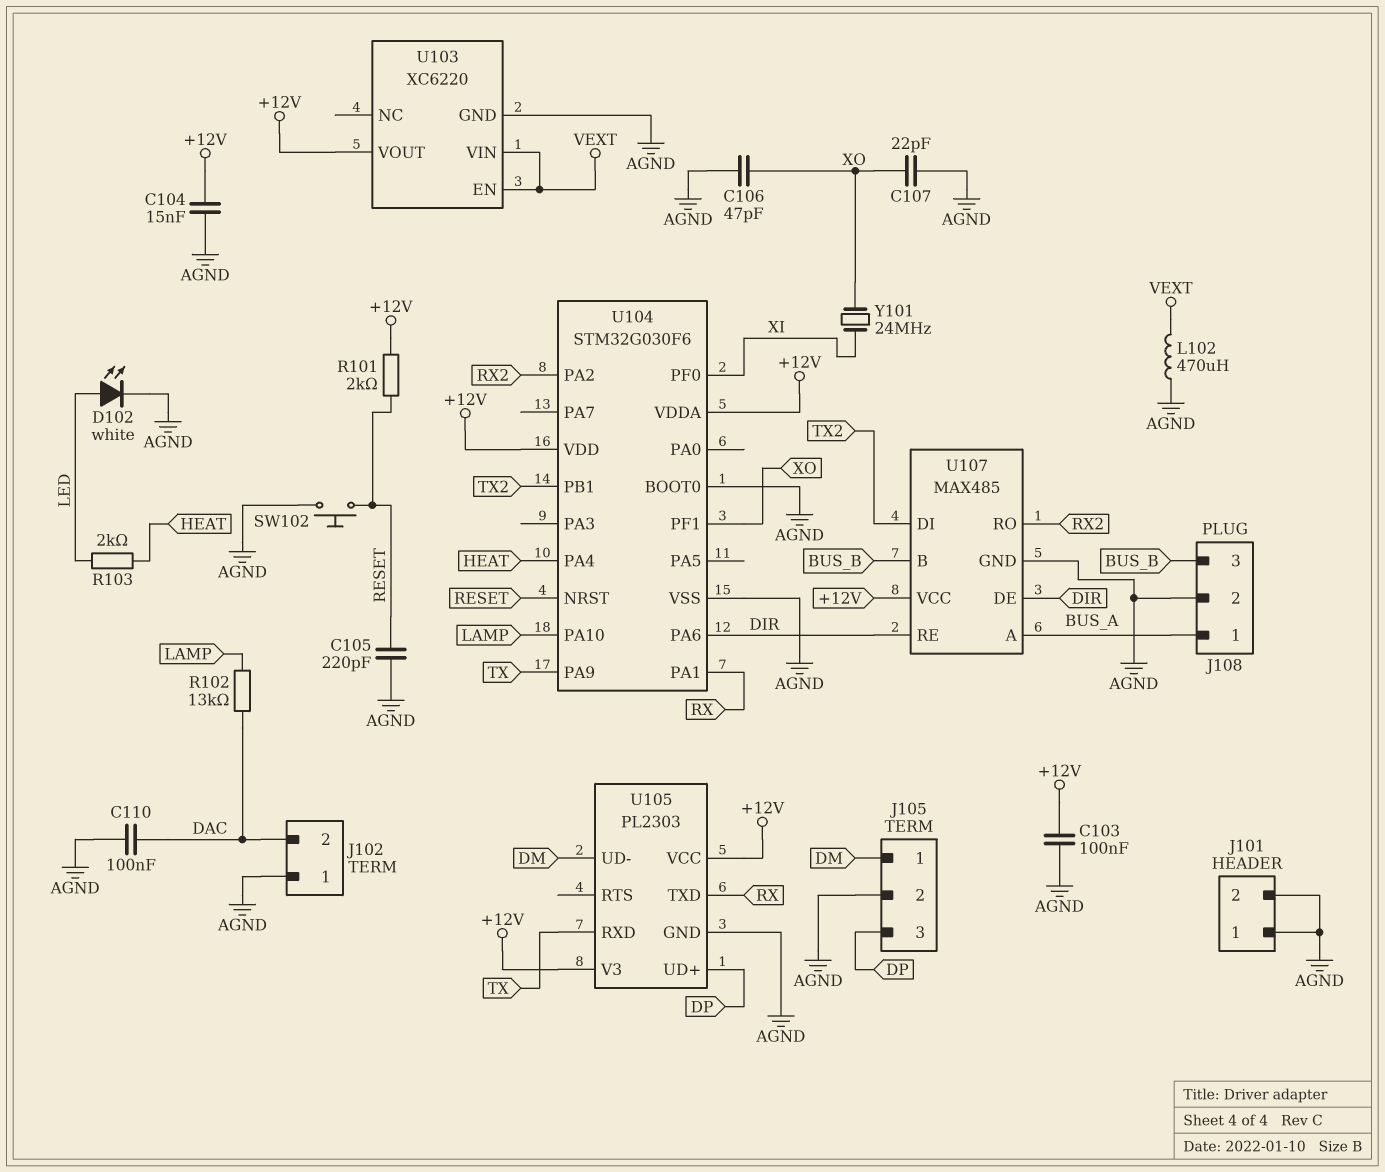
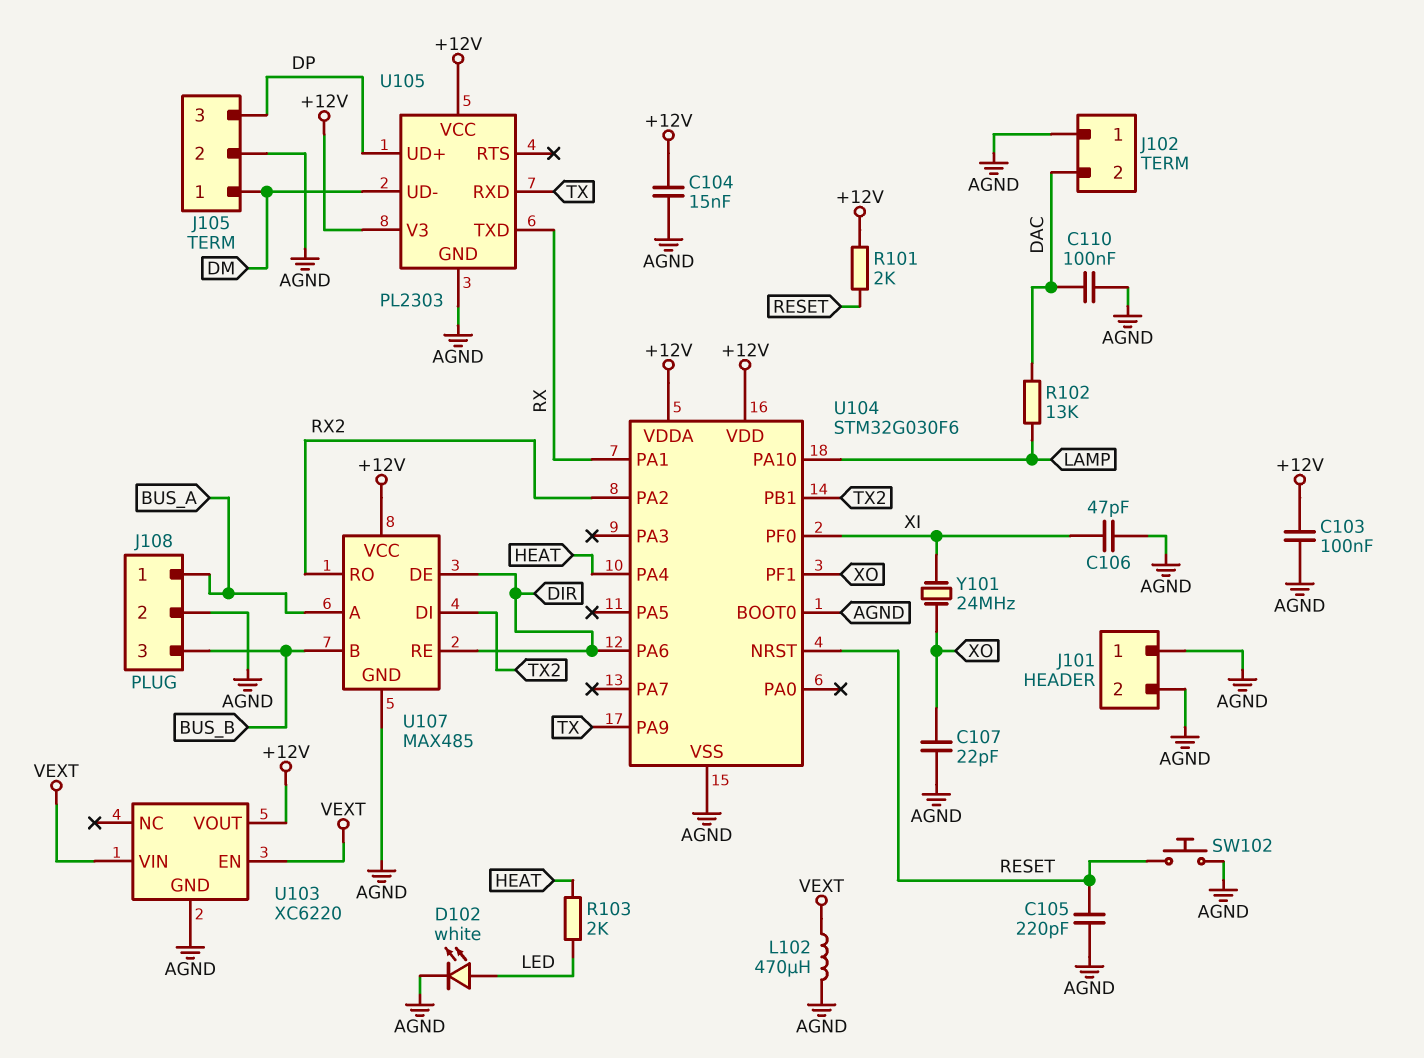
C106: 47pF (AGND, XO) -> 47pF (AGND, XI)

